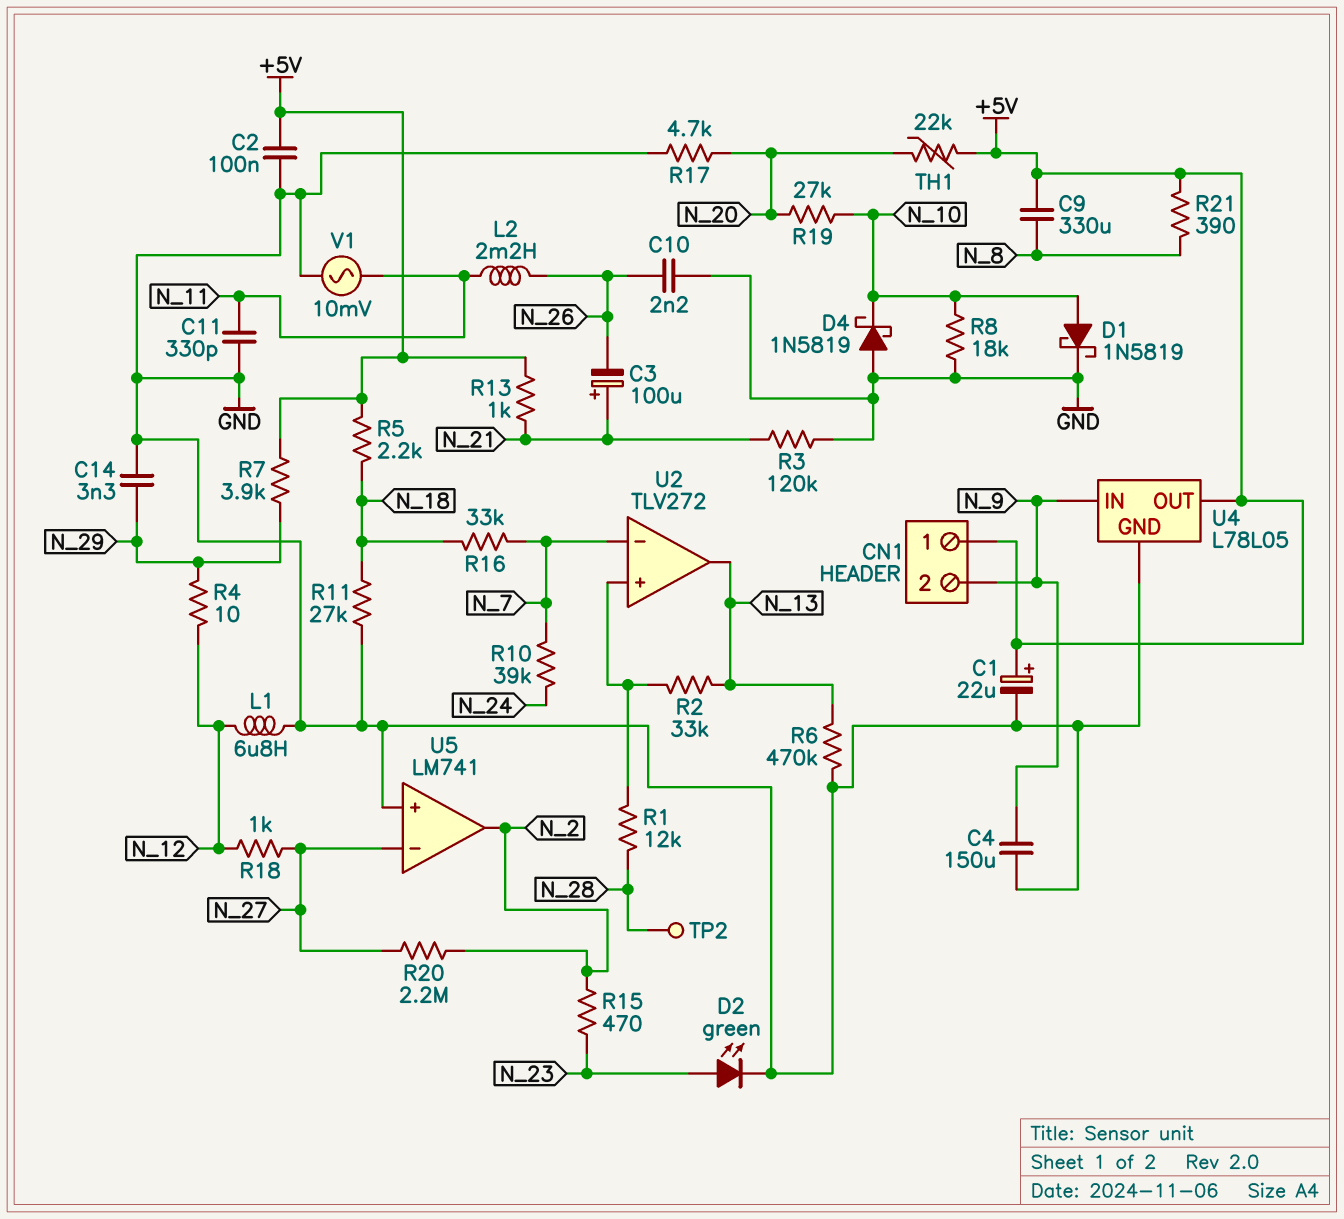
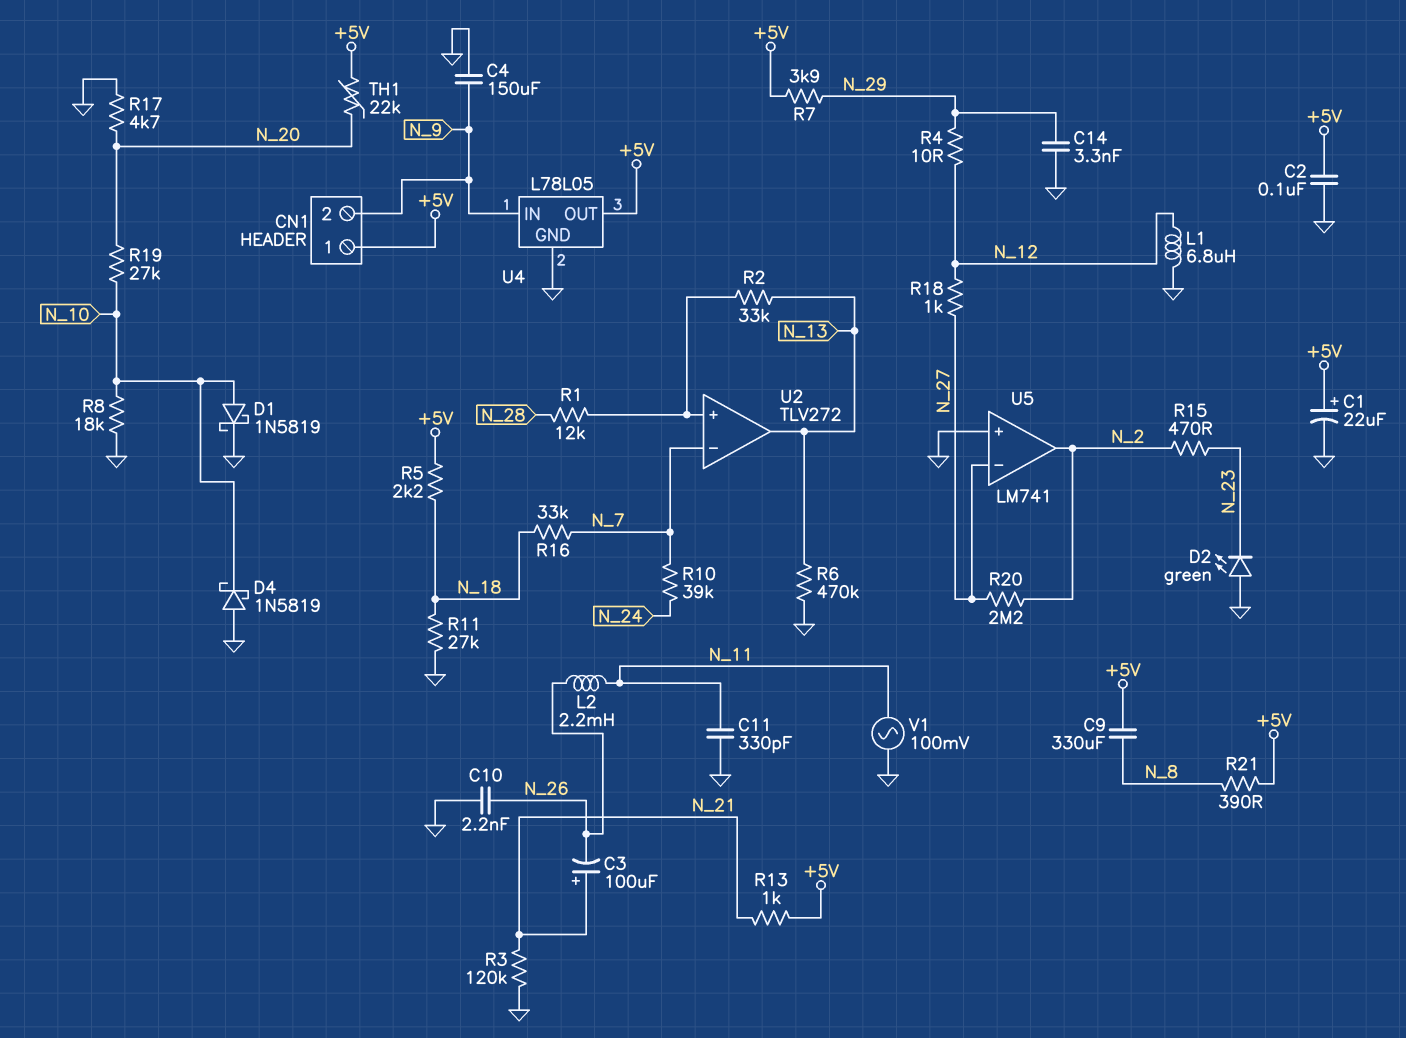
D2: LED green (A N_23, K GND) -> LED green (A GND, K N_23)
TP2: test point (N_28) -> none
V1: AC 10mV (GND, N_11) -> AC 100mV (GND, N_11)

